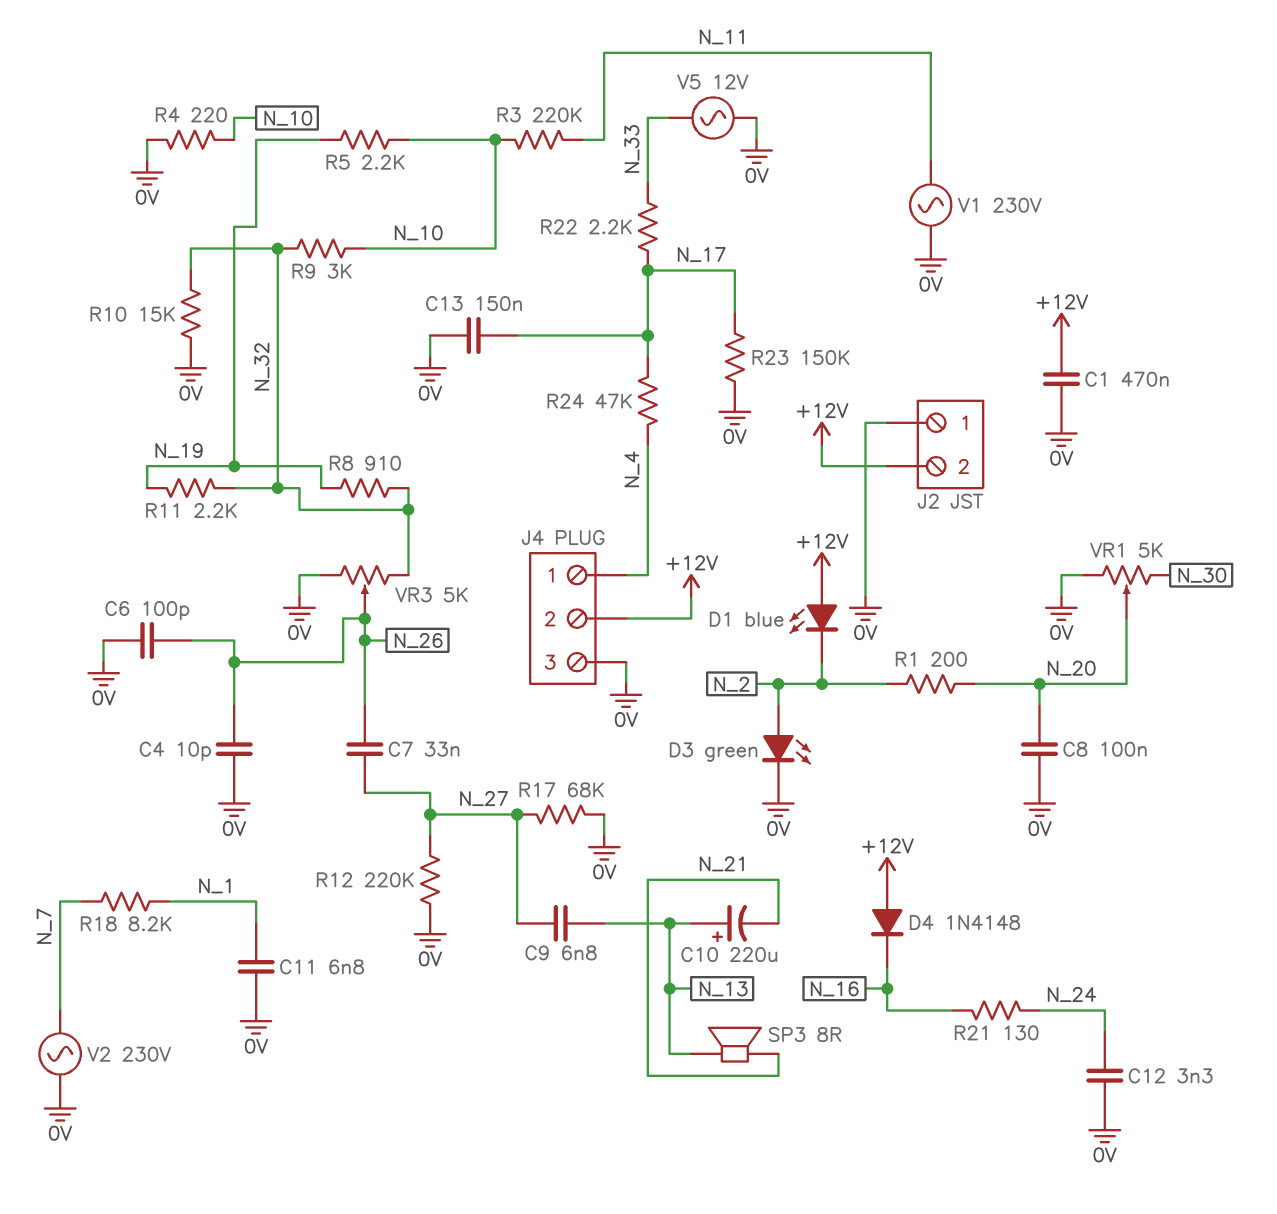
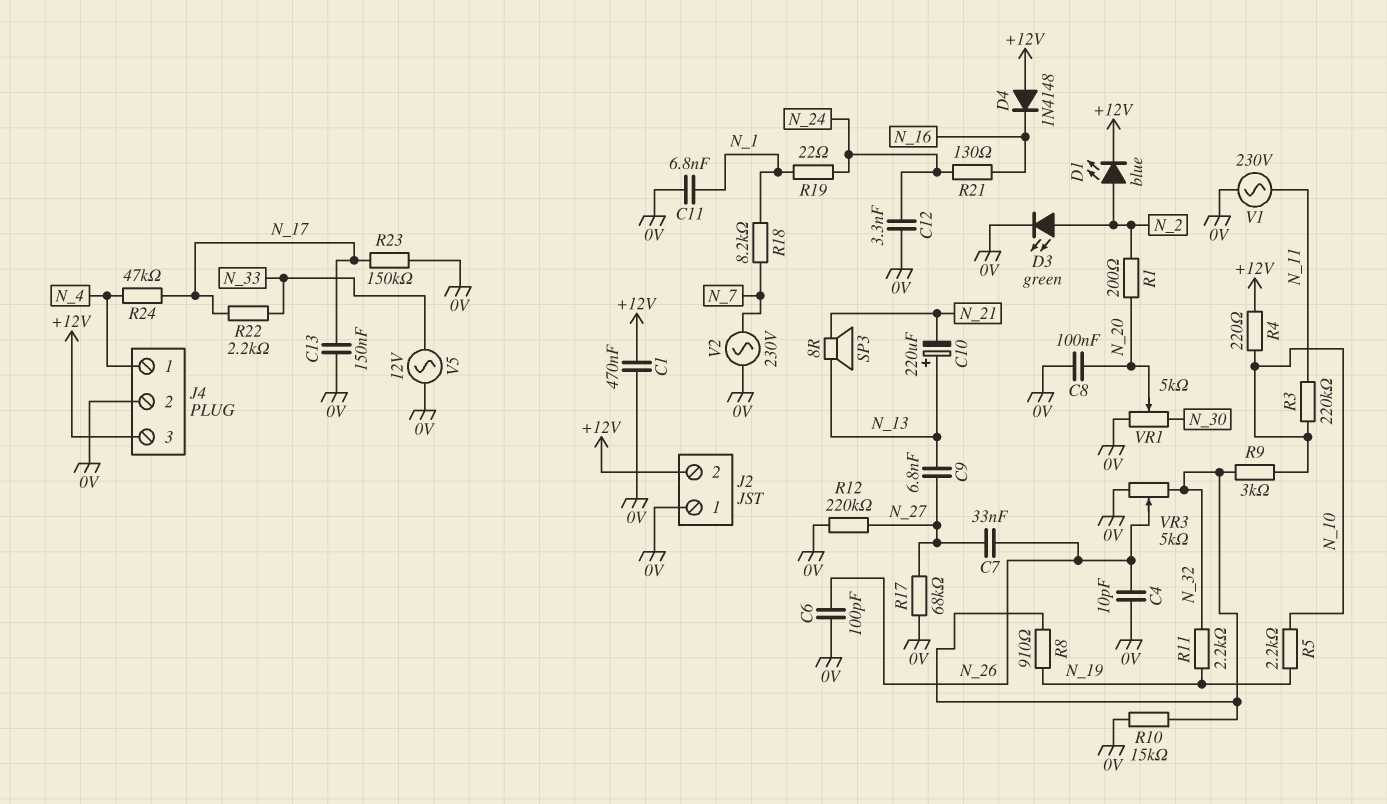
D1: LED blue (A +12V, K N_2) -> LED blue (A N_2, K +12V)
J4 pin 2: +12V -> 0V
J4 pin 3: 0V -> +12V
R4: 220 (0V, N_10) -> 220 (+12V, N_10)
R19: none -> 22 (N_1, N_24)

